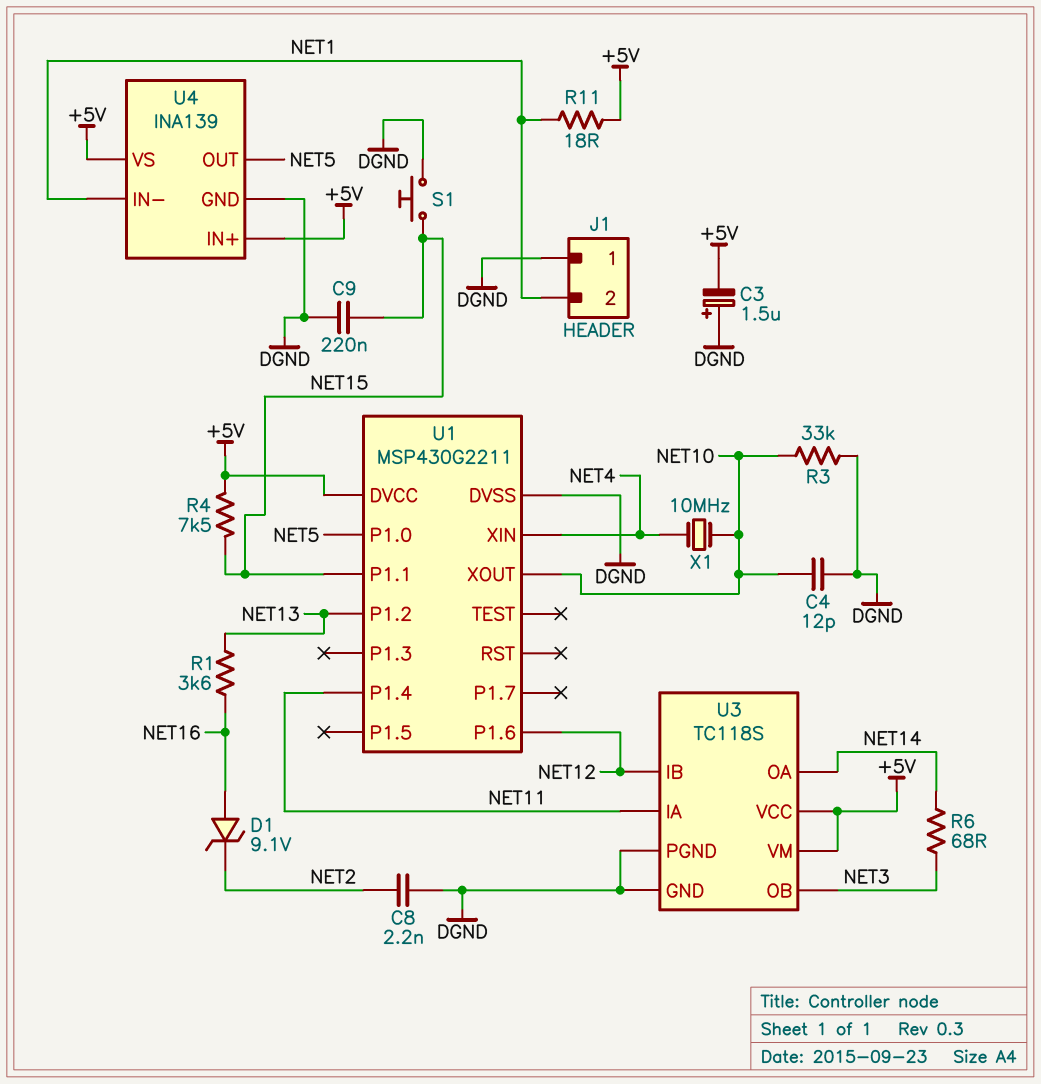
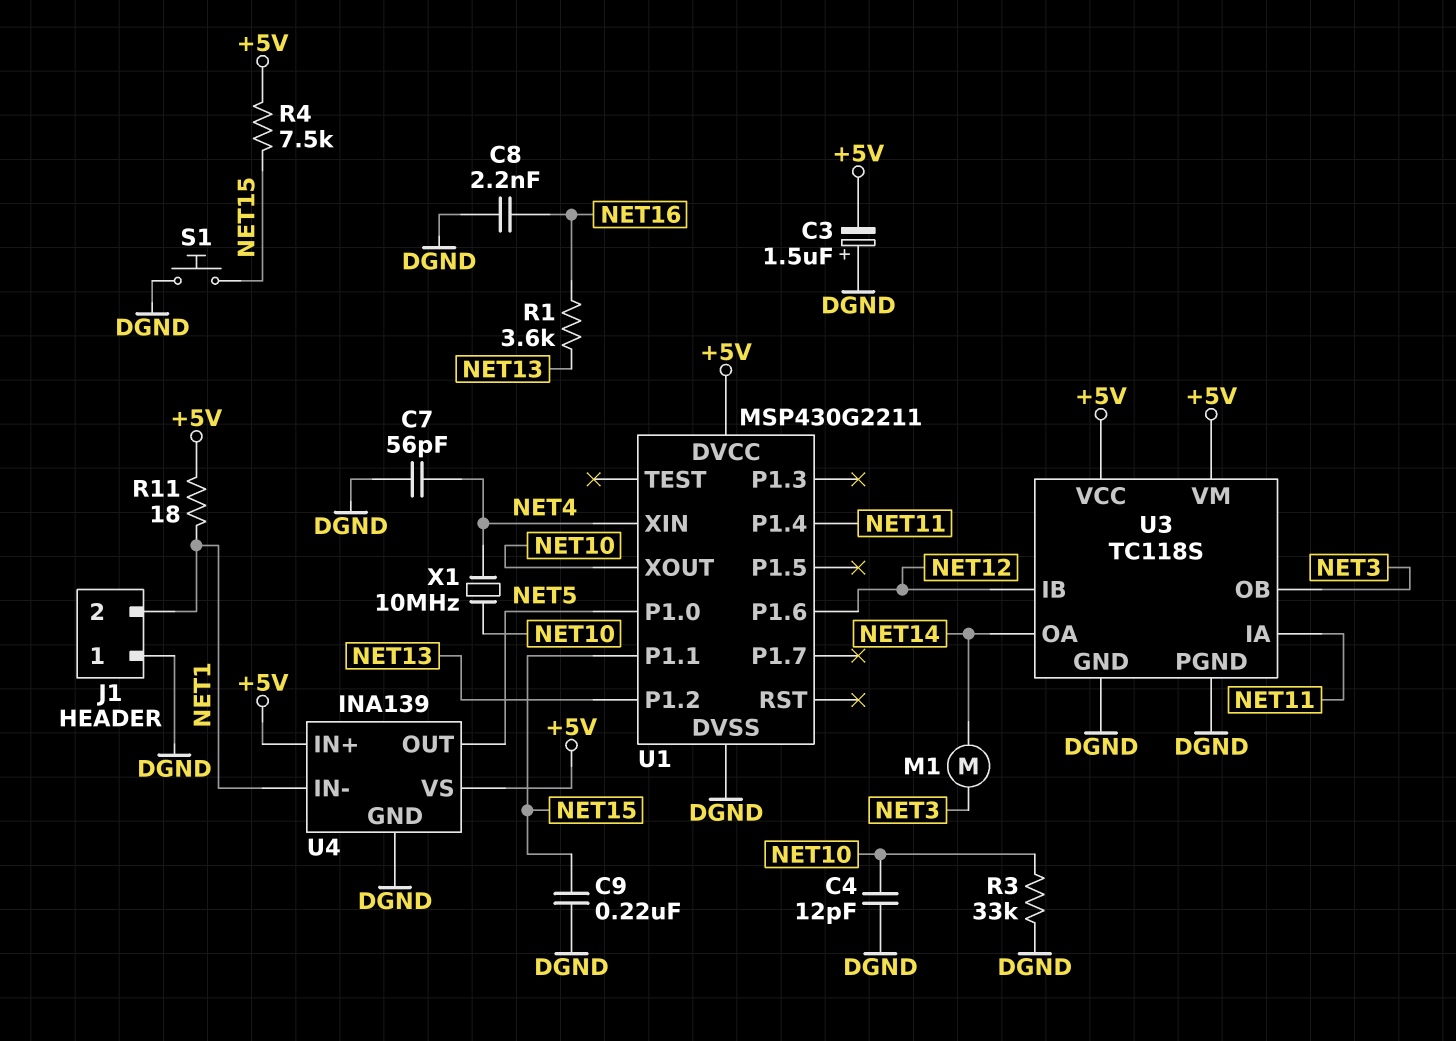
C7: none -> 56pF (DGND, NET4)
C8: 2.2nF (DGND, NET2) -> 2.2nF (DGND, NET16)
D1: zener 9.1V (A NET16, K NET2) -> none
M1: none -> motor (NET3, NET14)
R6: 68 (NET3, NET14) -> none

